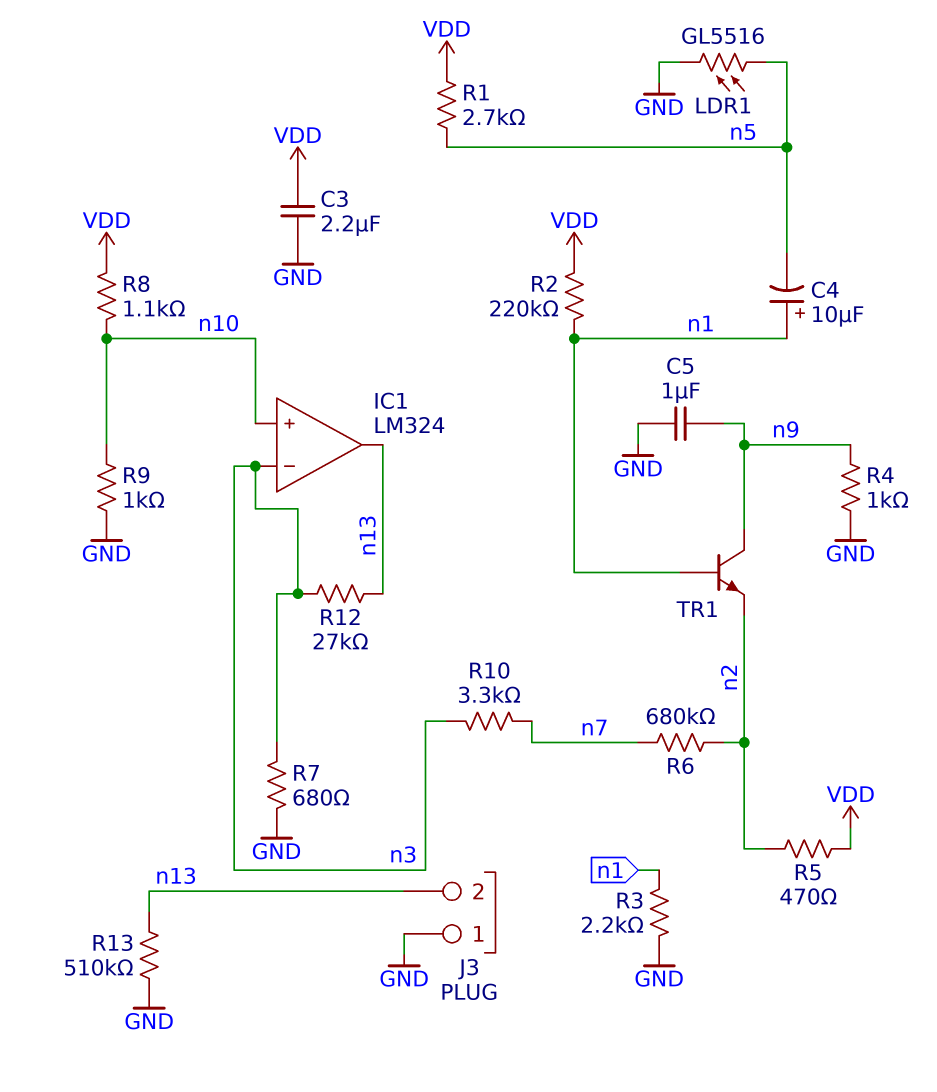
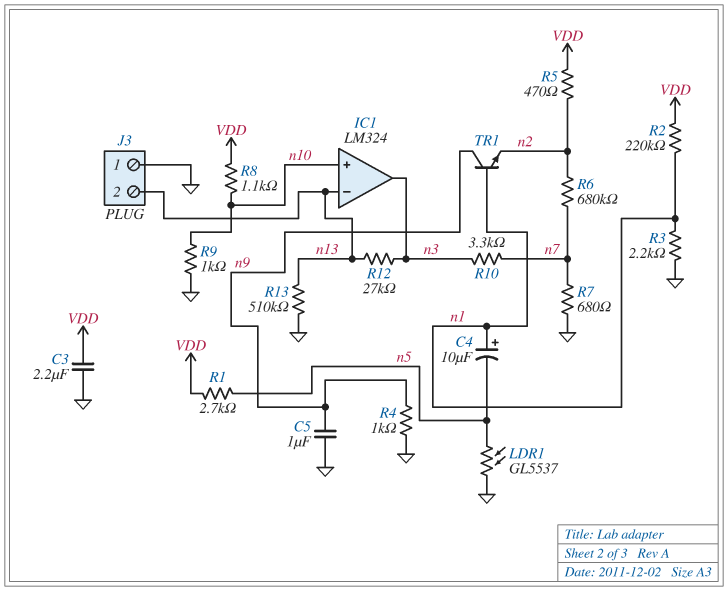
IC1 pin in-: n3 -> n13
IC1 pin out: n13 -> n3
LDR1: GL5516 (GND, n5) -> GL5537 (GND, n5)
R7: 680 (GND, n3) -> 680 (GND, n7)

